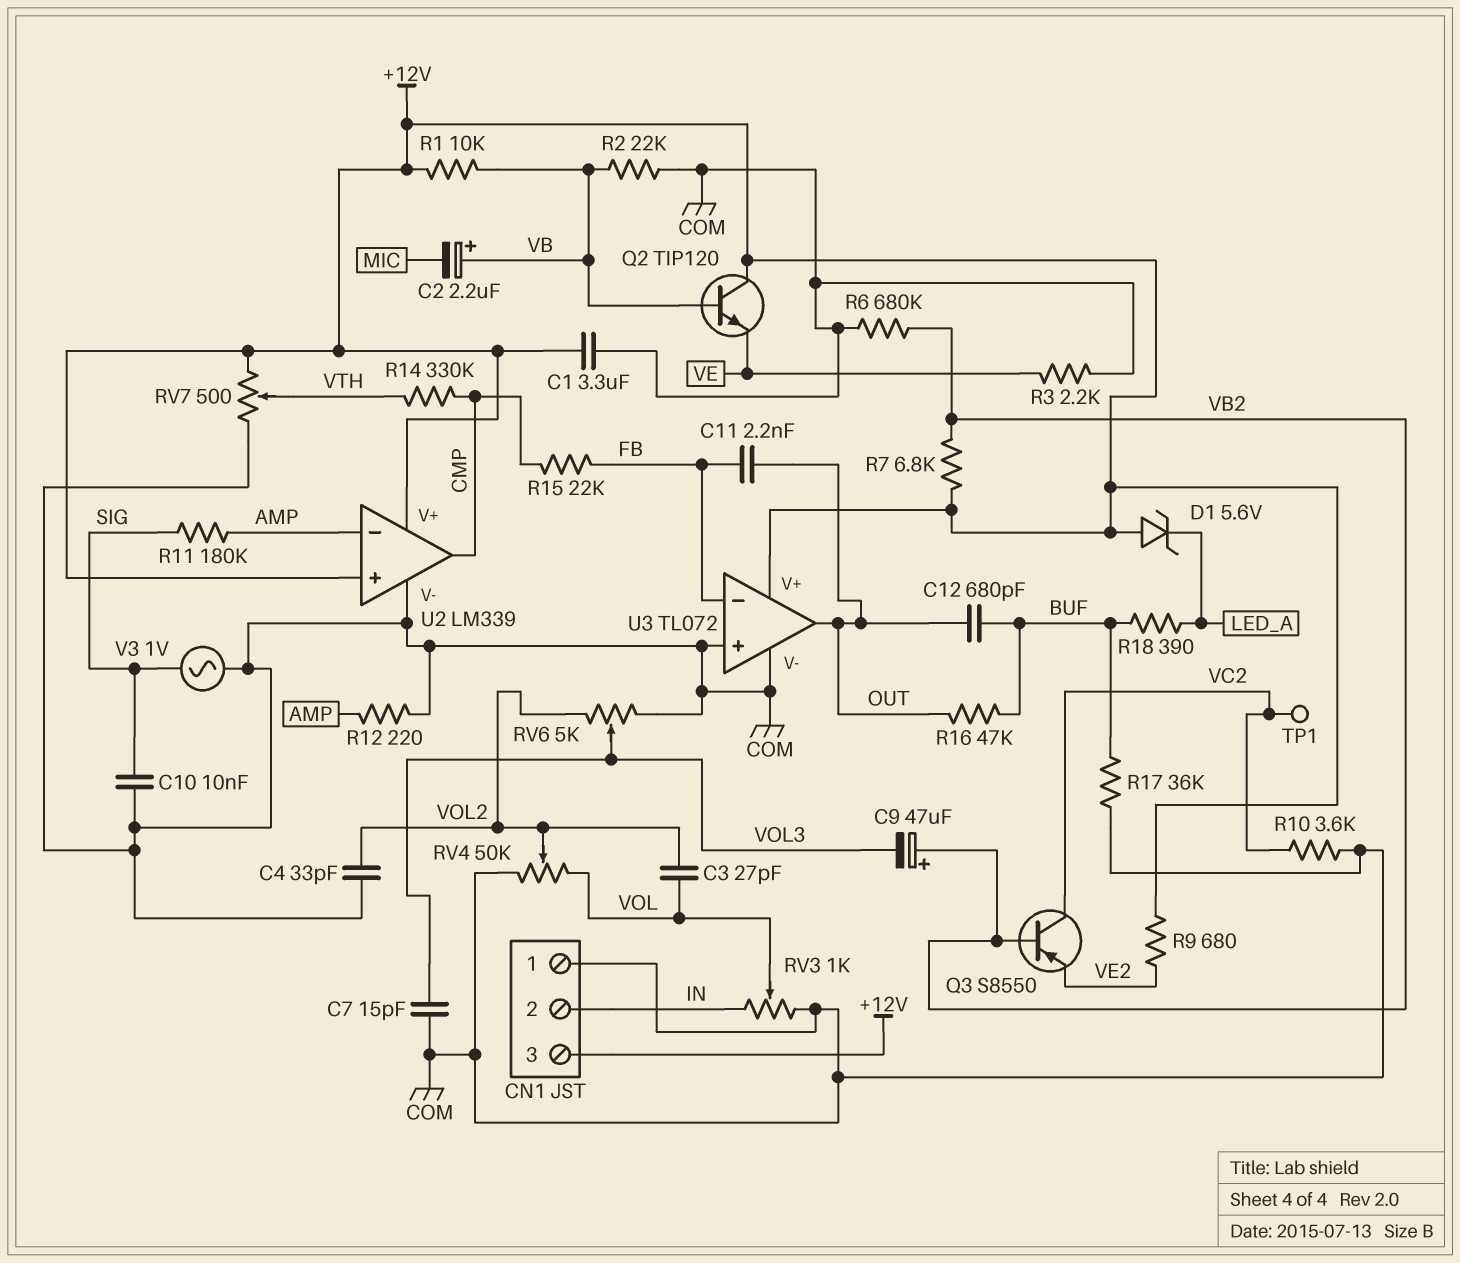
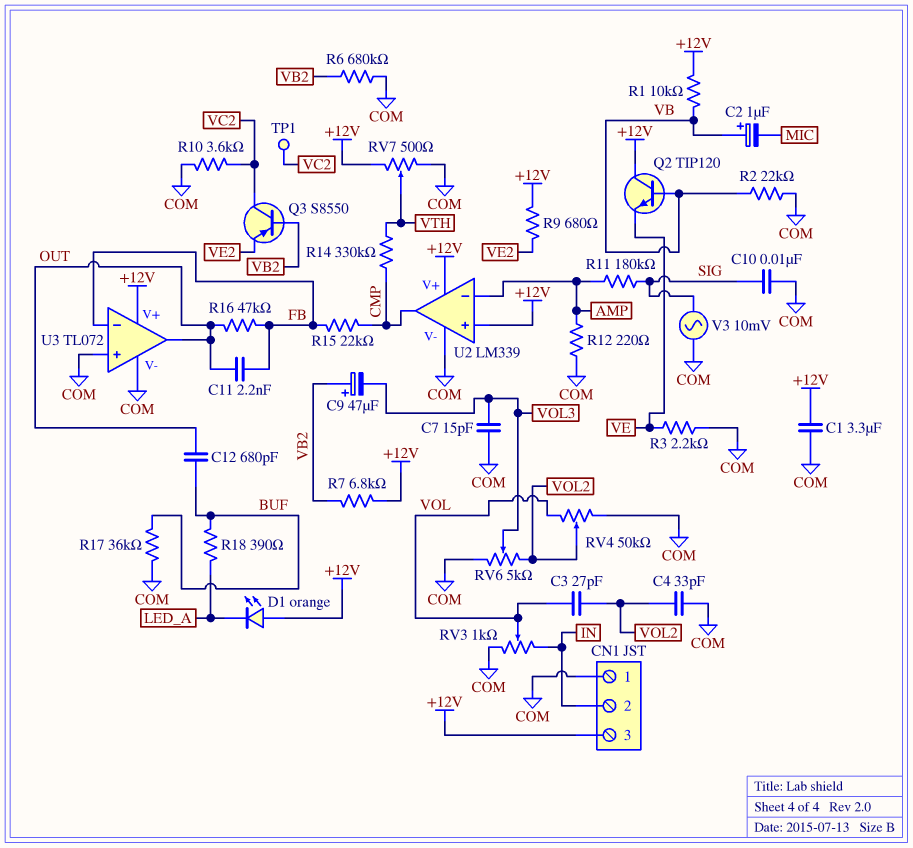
C2: 2.2uF (plus VB, minus MIC) -> 1uF (plus VB, minus MIC)
D1: zener 5.6V (A +12V, K LED_A) -> LED orange (A +12V, K LED_A)
R16: 47k (BUF, OUT) -> 47k (FB, OUT)
V3: AC 1V (COM, SIG) -> AC 10mV (COM, SIG)

